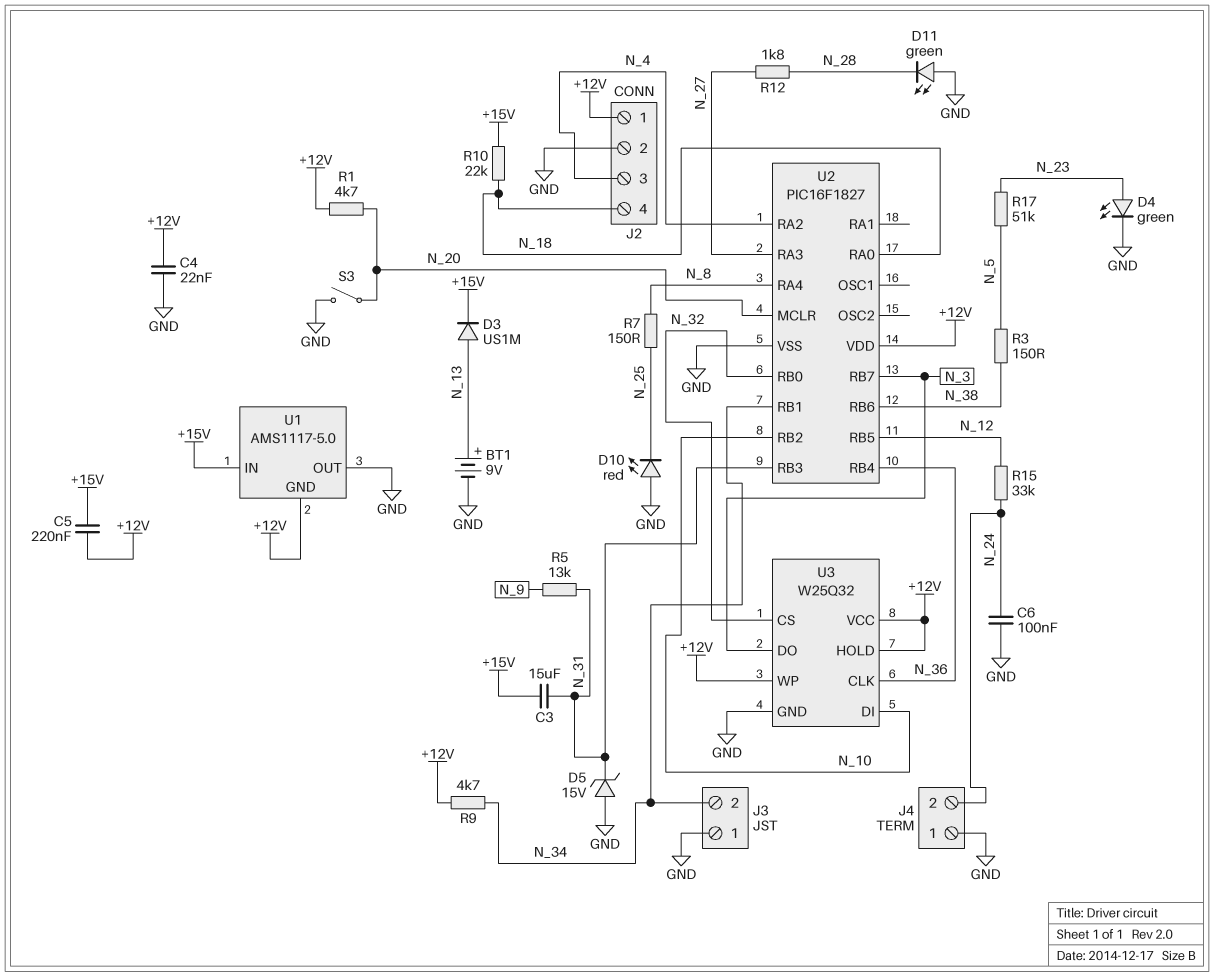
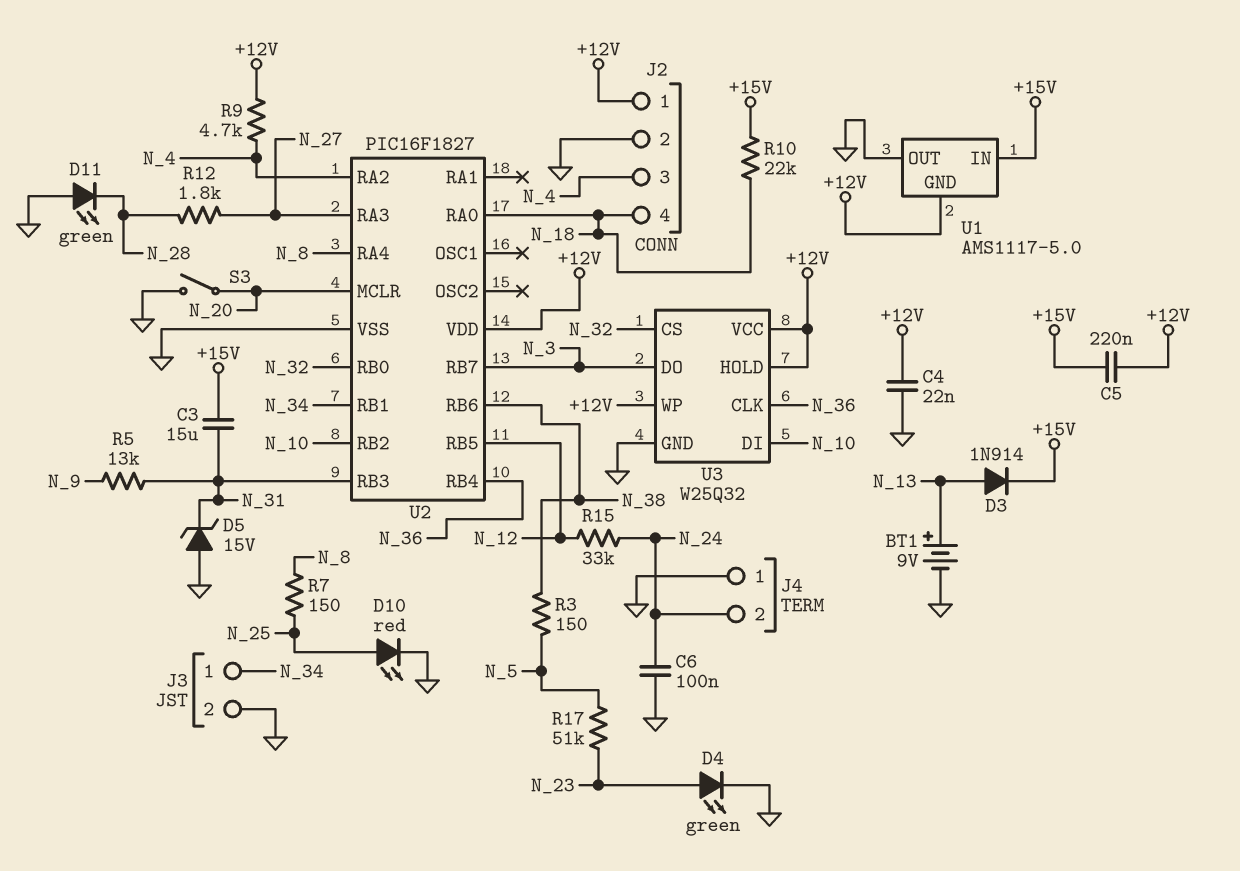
D3: diode US1M (A N_13, K +15V) -> diode 1N914 (A N_13, K +15V)
D10: LED red (A GND, K N_25) -> LED red (A N_25, K GND)
J3 pin 1: GND -> N_34
J3 pin 2: N_34 -> GND
R1: 4.7k (+12V, N_20) -> none
R9: 4.7k (+12V, N_34) -> 4.7k (+12V, N_4)

